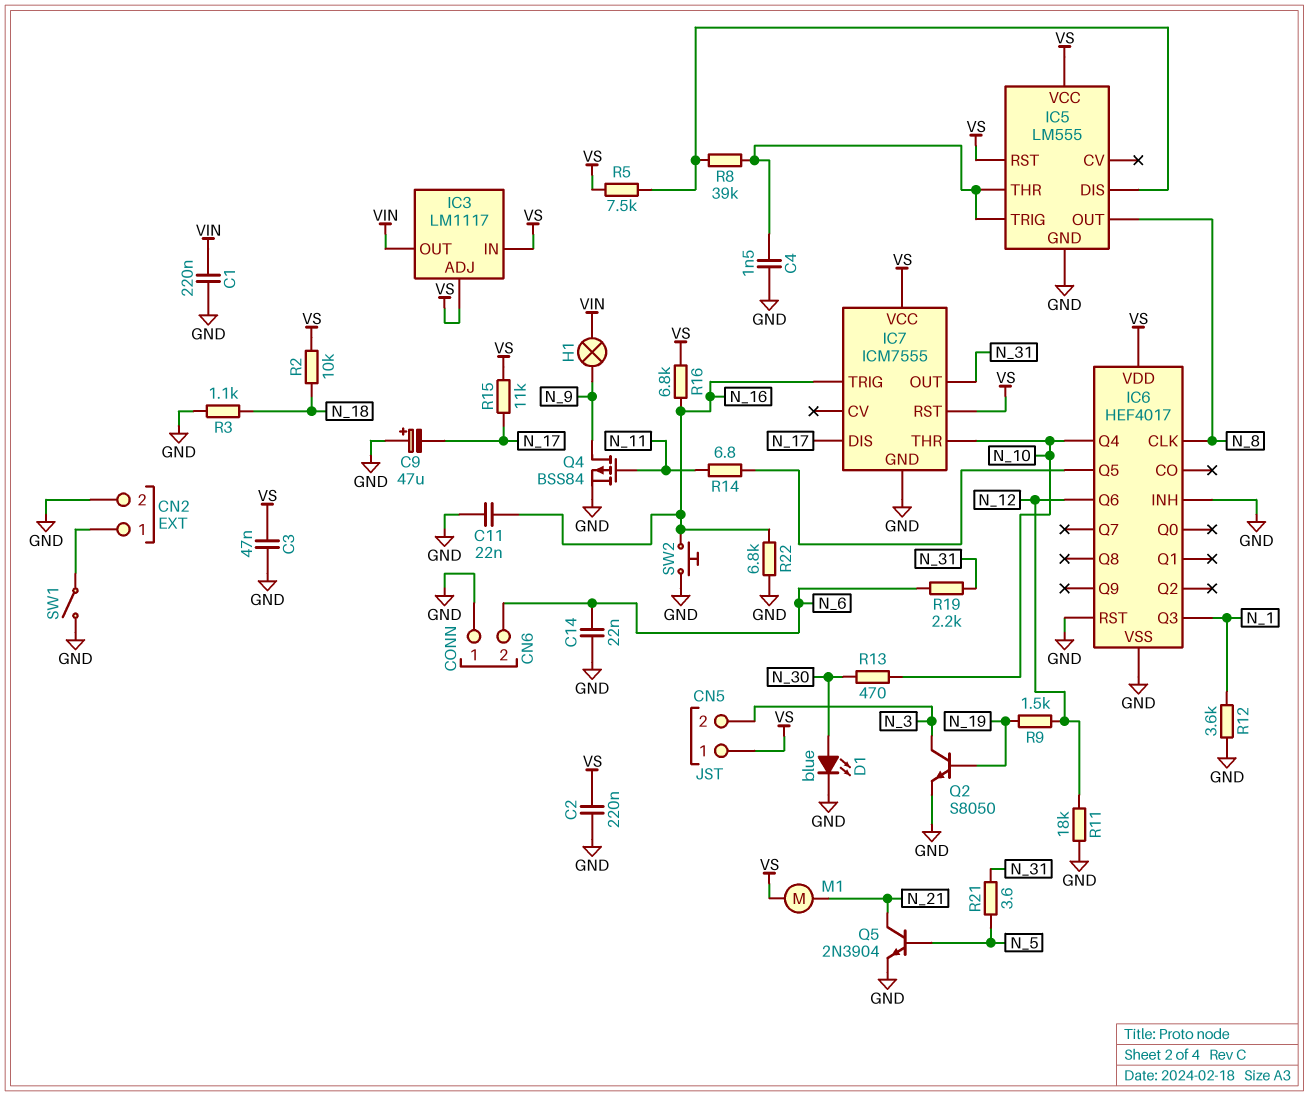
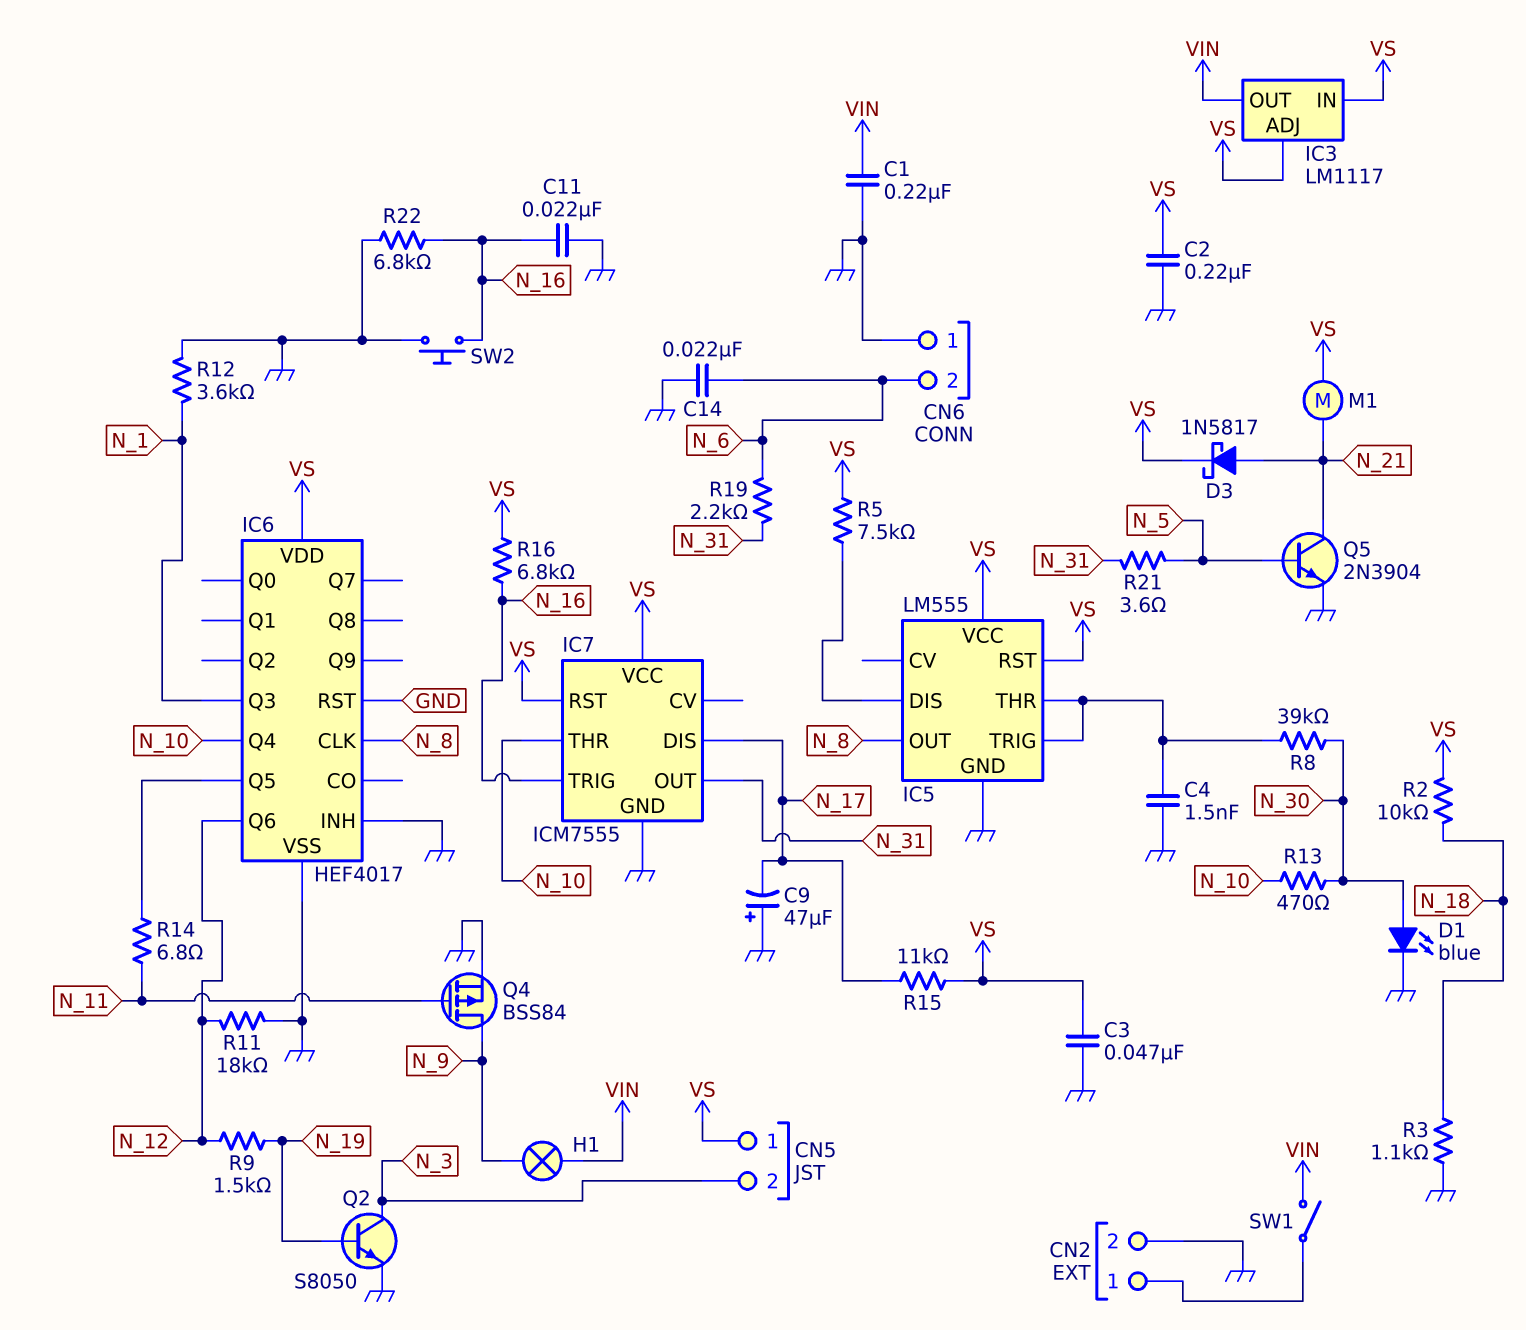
D3: none -> schottky 1N5817 (A N_21, K VS)
R8: 39k (IC5/DIS, IC5/THR) -> 39k (IC5/THR, N_30)
SW1: switch (CN2/1, GND) -> switch (CN2/1, VIN)

